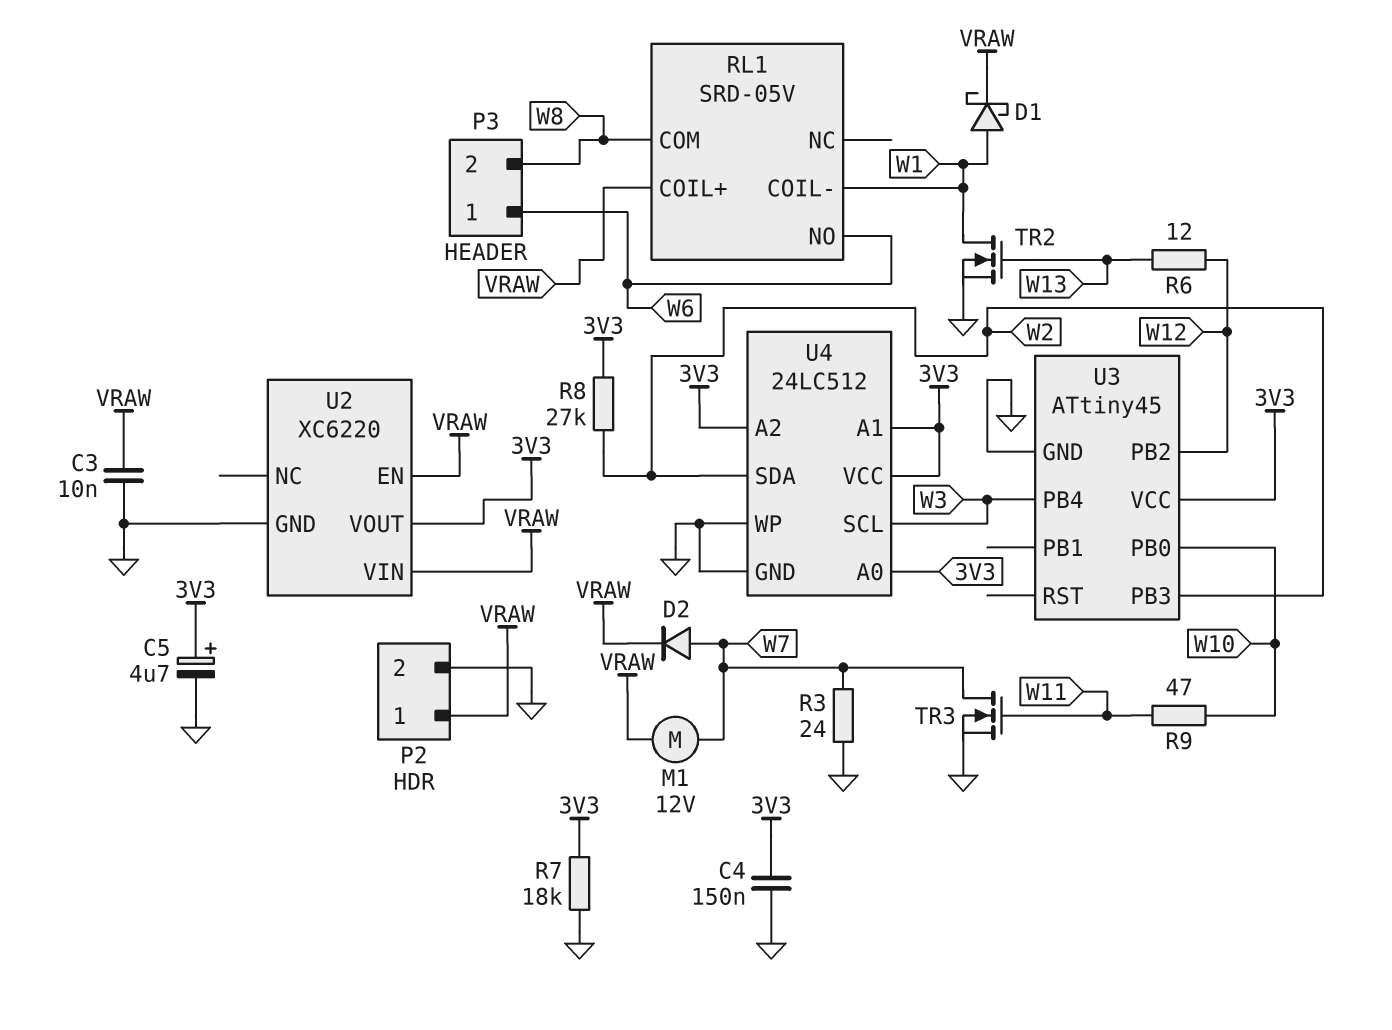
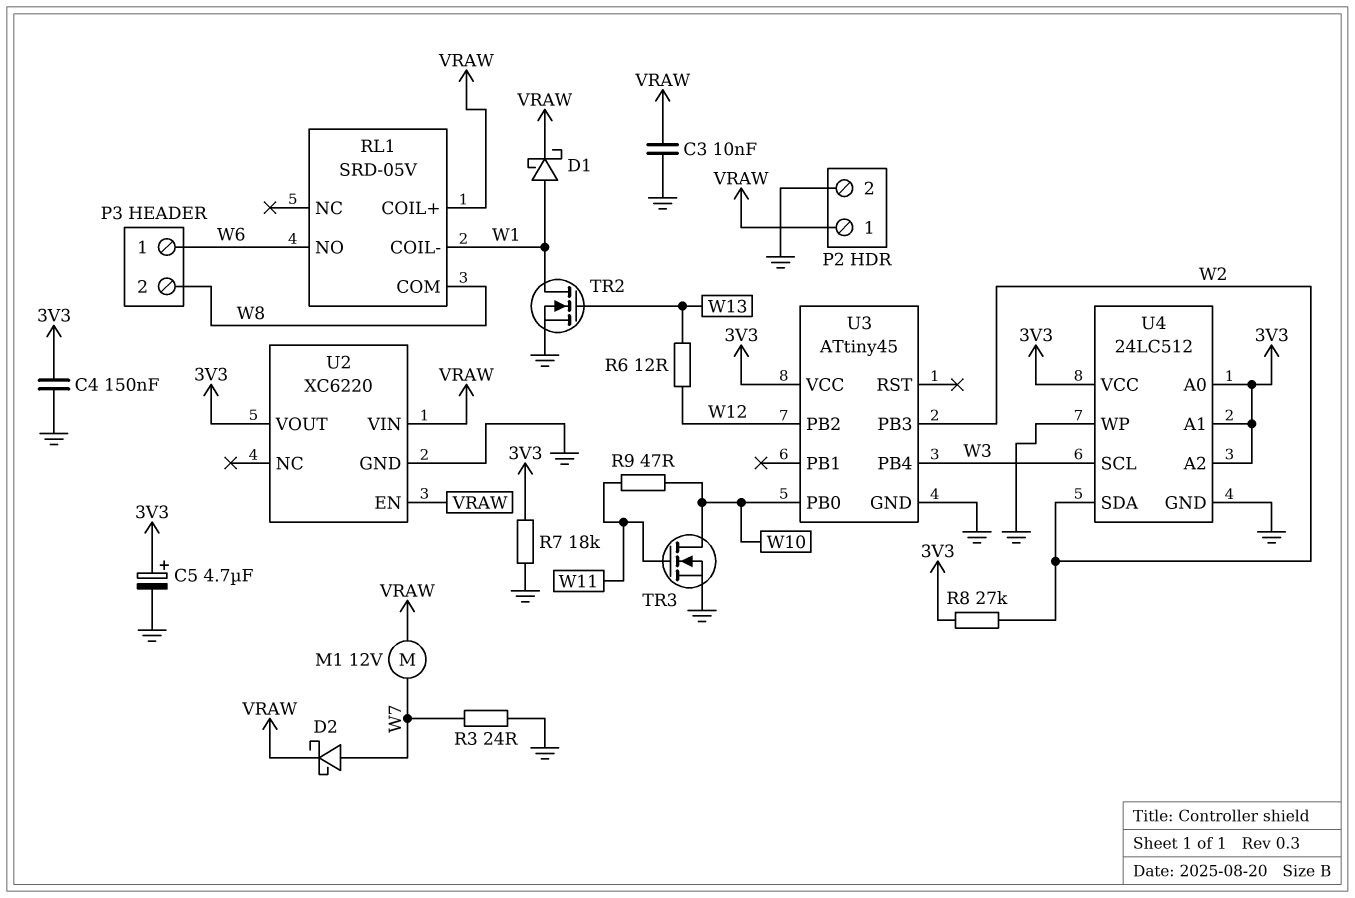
D2: diode (A W7, K VRAW) -> schottky (A W7, K VRAW)
TR3: NMOS (G W11, D W7, S GND) -> NMOS (G W11, D W10, S GND)

